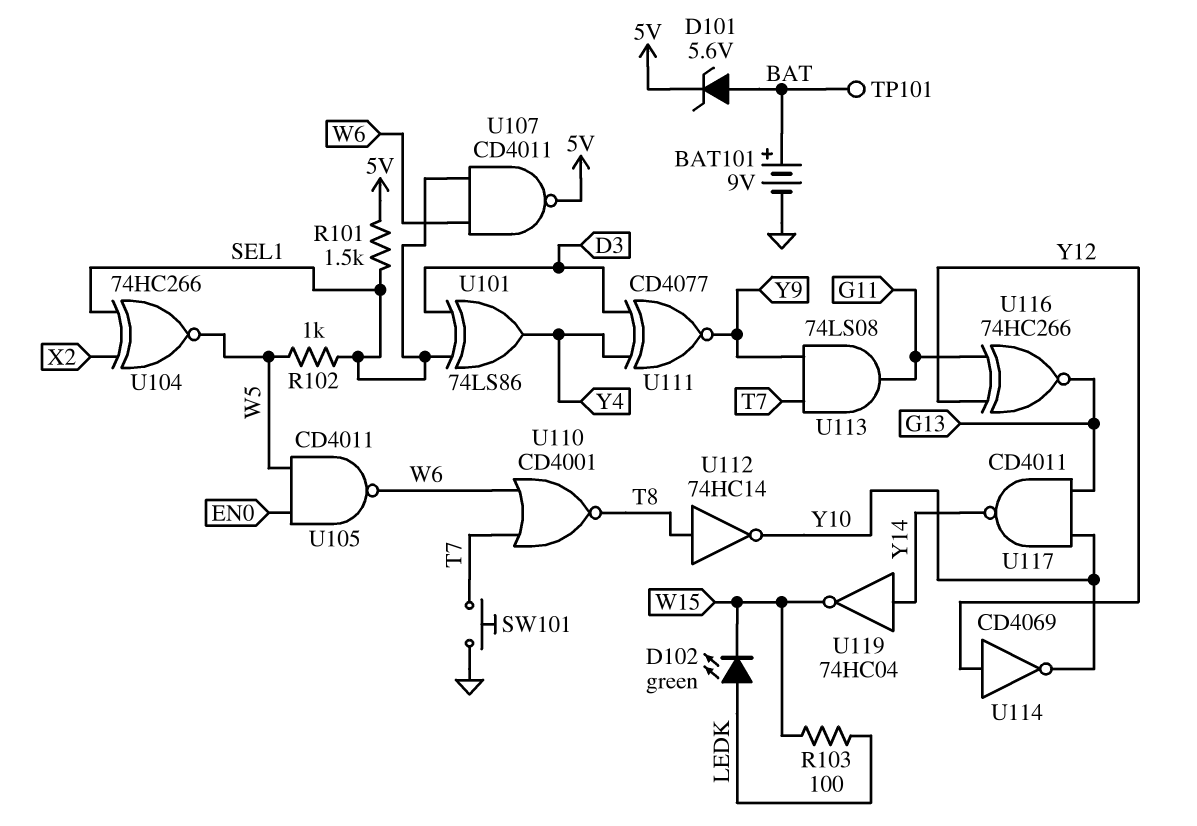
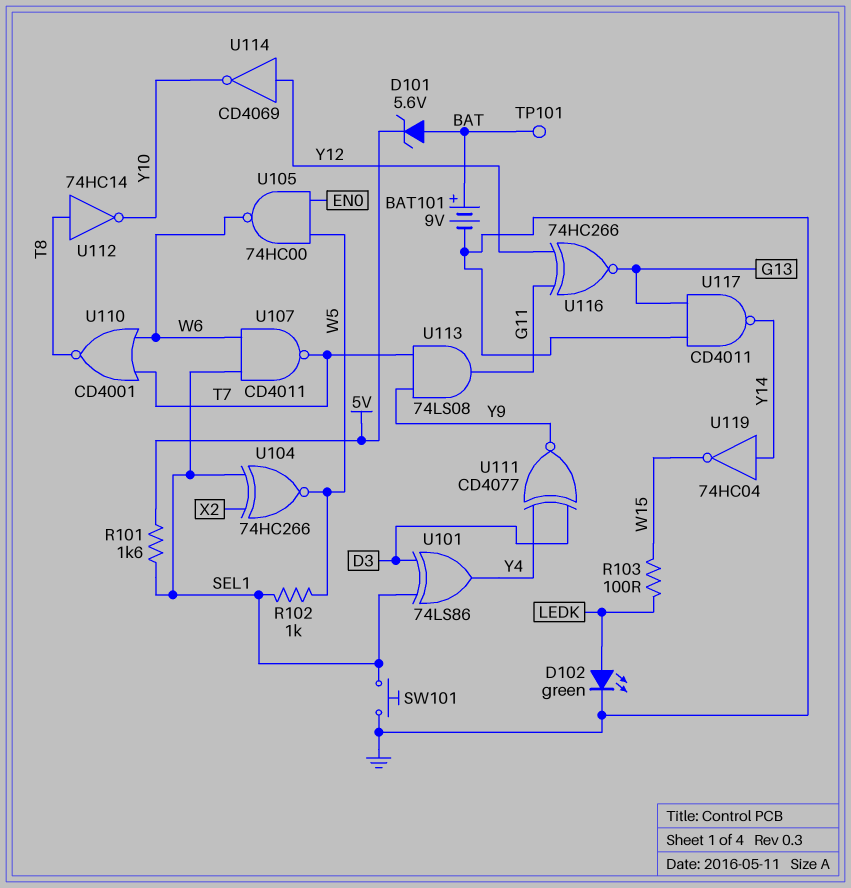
D102: LED green (A LEDK, K W15) -> LED green (A LEDK, K GND)
R101: 1.5k (5V, SEL1) -> 1.6k (5V, SEL1)
SW101: button (GND, T7) -> button (GND, SEL1)
U105: NAND CD4011 (in EN0, in W5, out W6) -> NAND 74HC00 (in EN0, in W5, out W6)
U107: NAND CD4011 (in SEL1, in W6, out 5V) -> NAND CD4011 (in SEL1, in W6, out T7)
U117: NAND CD4011 (in G13, in Y10, out Y14) -> NAND CD4011 (in G13, in GND, out Y14)

